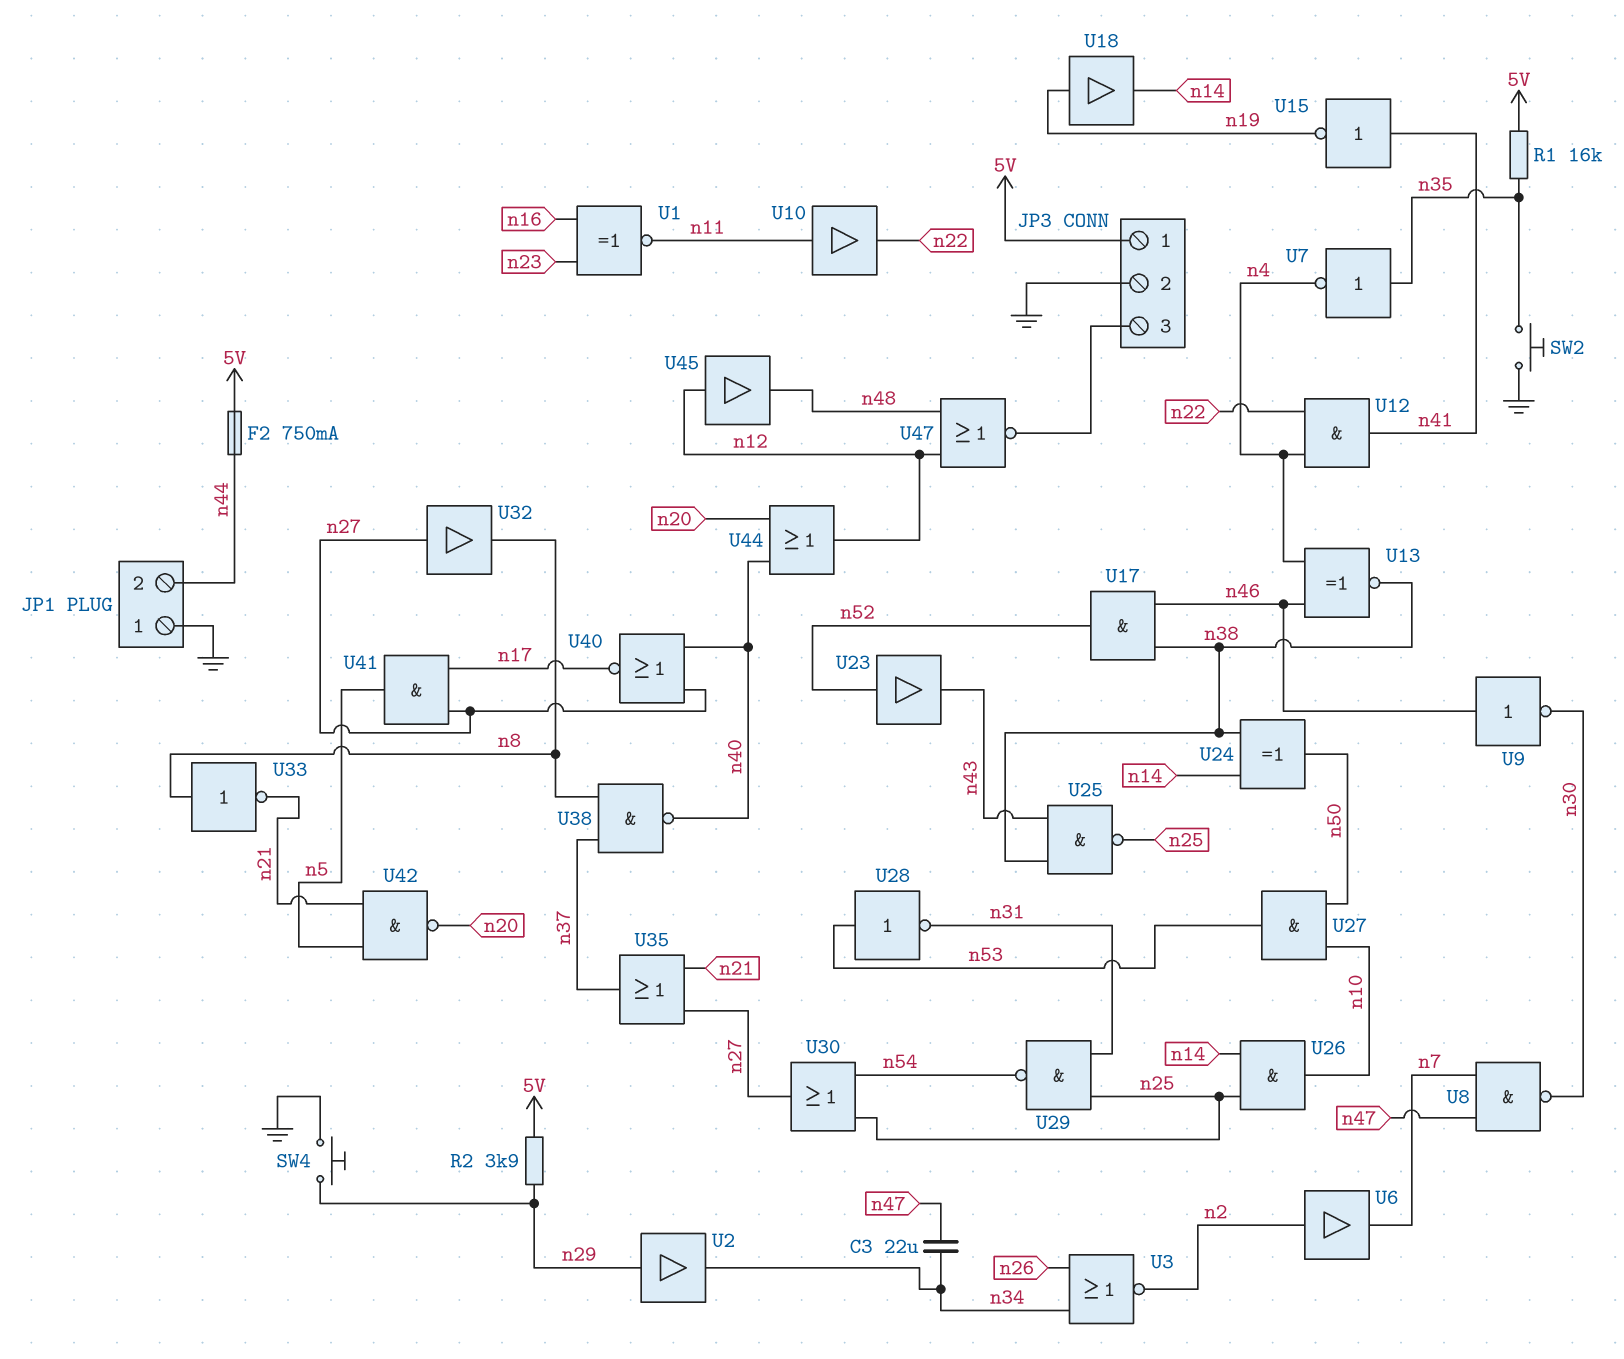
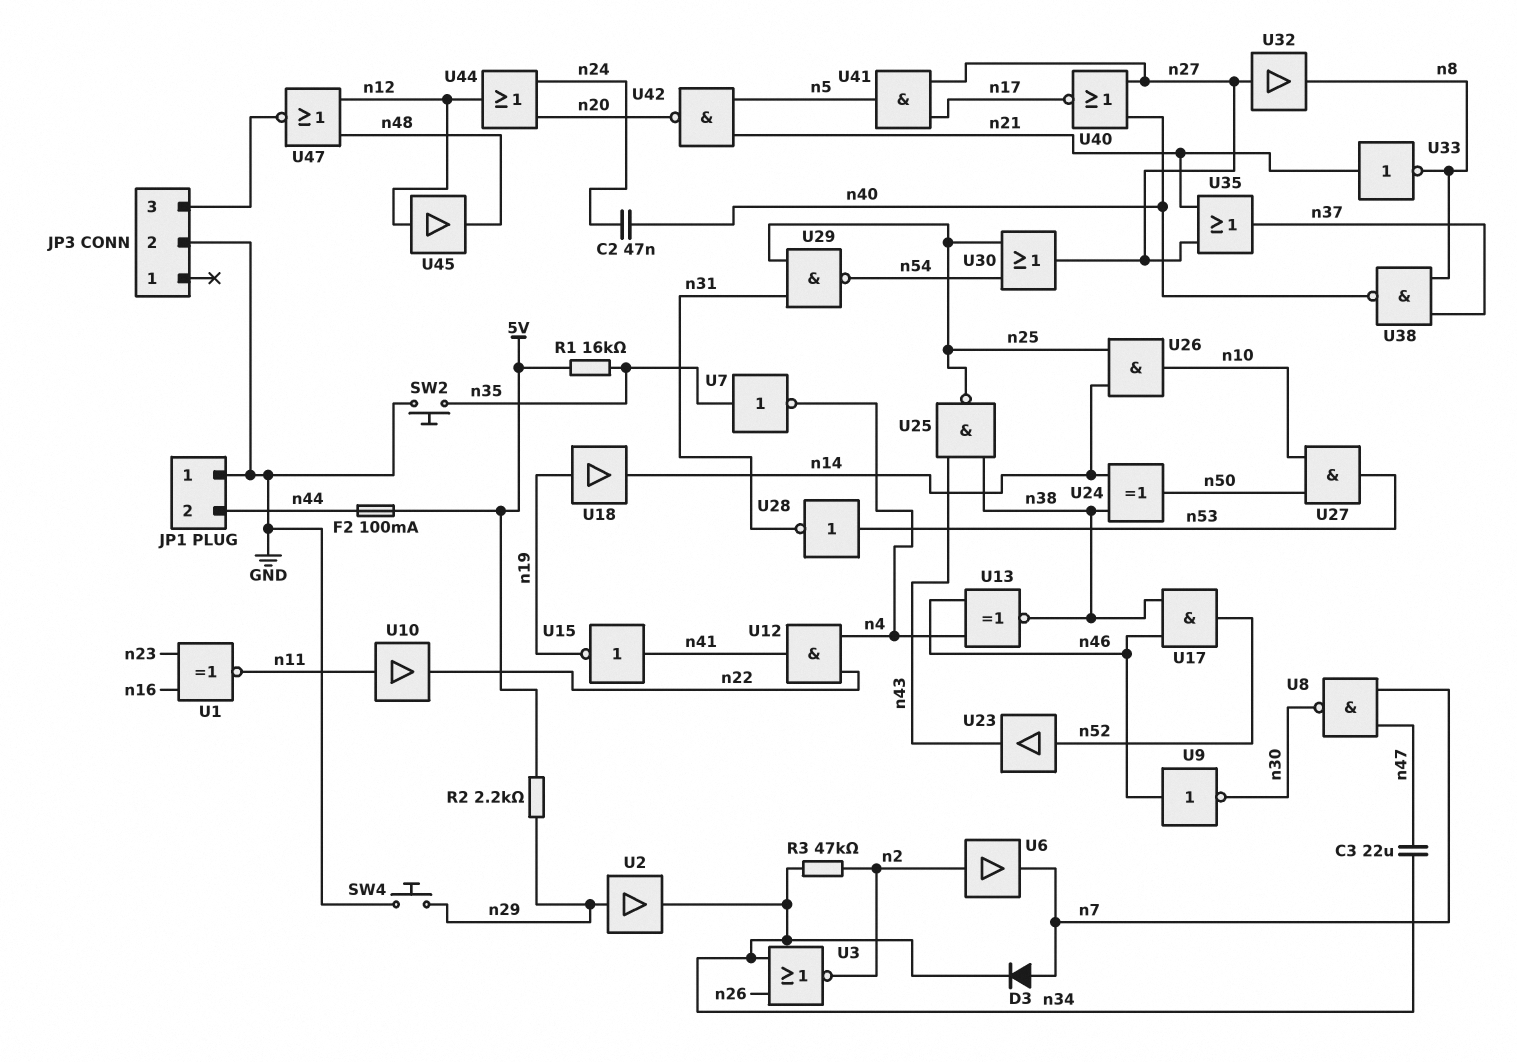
C2: none -> 47nF (n24, n40)
D3: none -> diode (A n7, K n34)
F2: 750mA (5V, n44) -> 100mA (5V, n44)
JP3 pin 1: 5V -> none
R2: 3.9k (5V, n29) -> 2.2k (5V, n29)
R3: none -> 47k (n2, n34)
U33: NOT (in n8, out n21) -> NOT (in n21, out n8)
U44: OR (in n20, in n40, out n12) -> OR (in n20, in n24, out n12)

